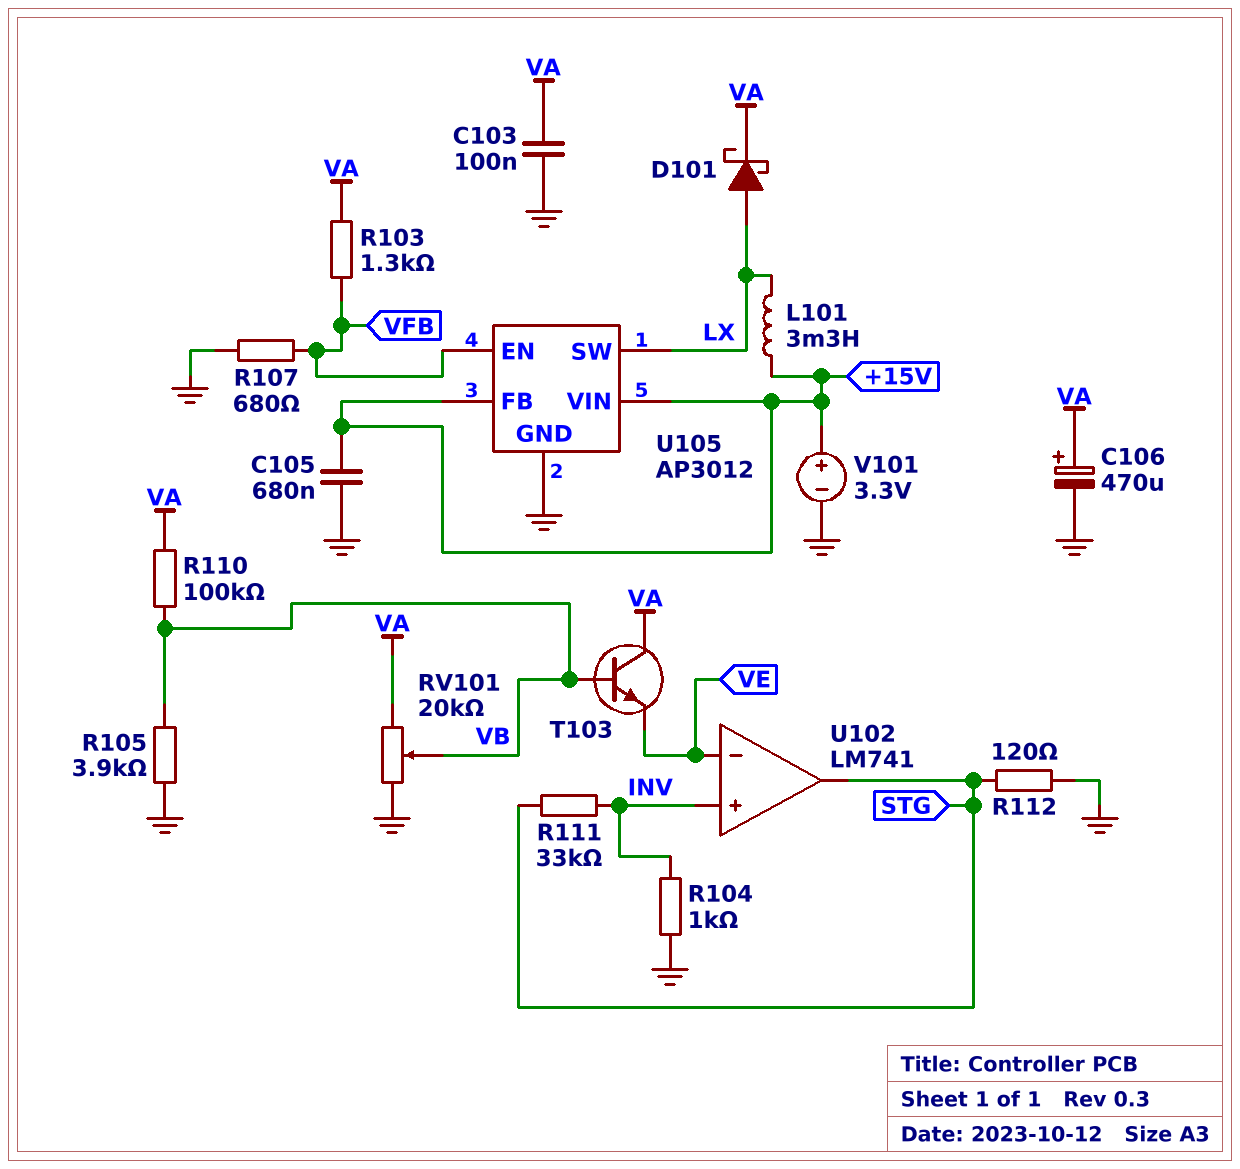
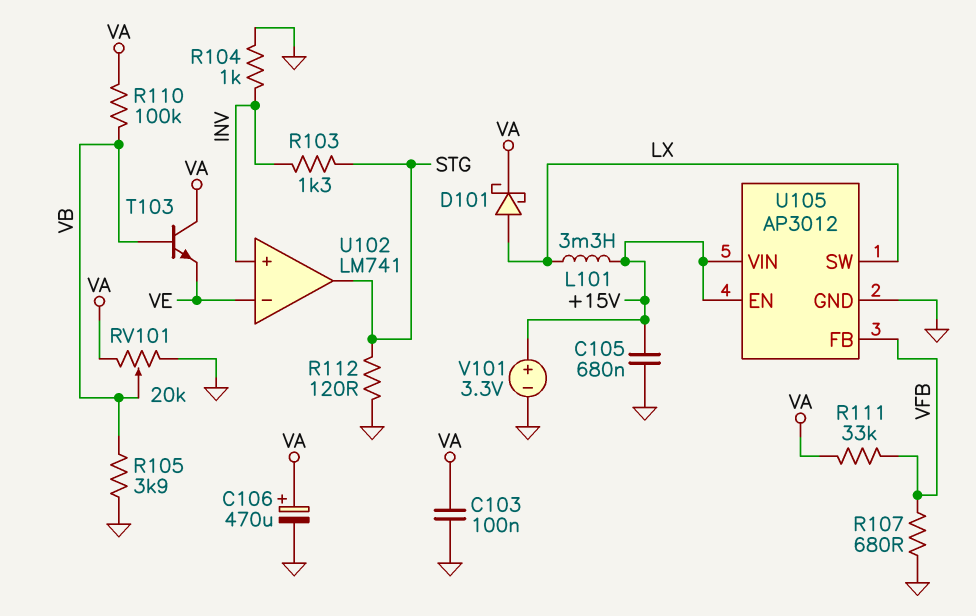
R103: 1.3k (VA, VFB) -> 1.3k (INV, STG)
R111: 33k (INV, STG) -> 33k (VA, VFB)
U105 pin EN: VFB -> +15V
U105 pin FB: +15V -> VFB

